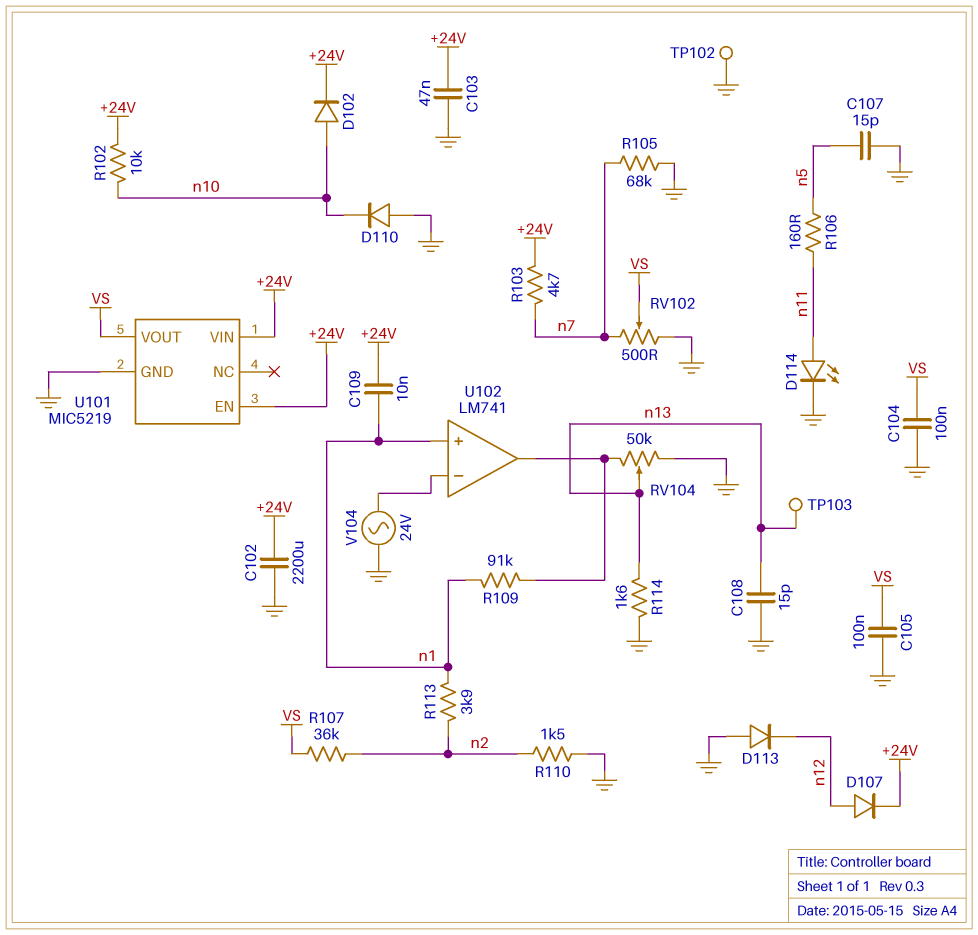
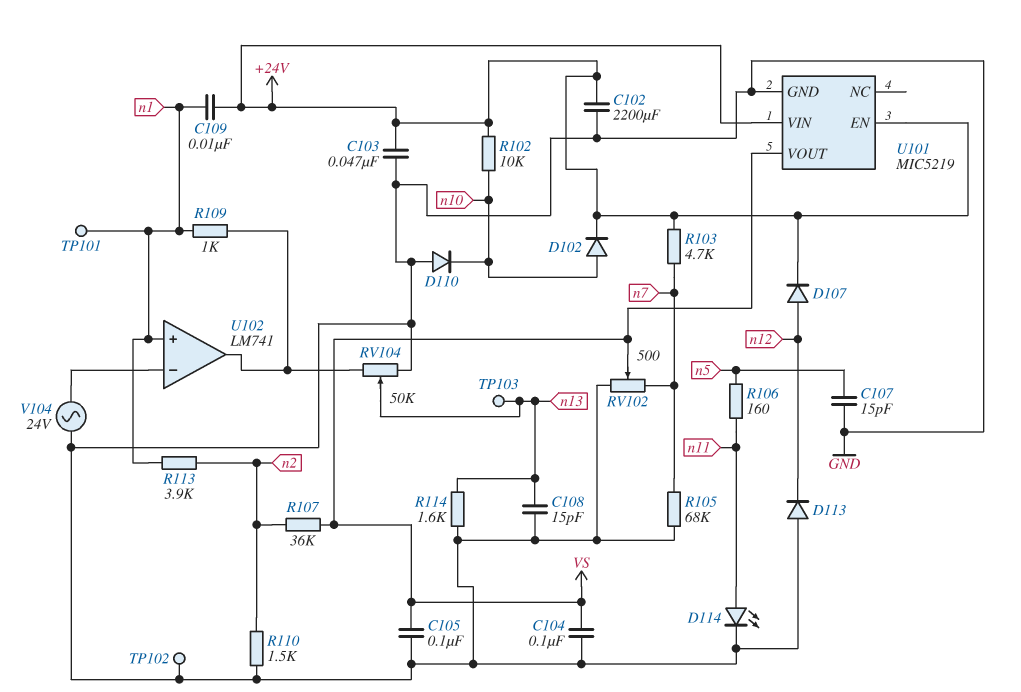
R109: 91k (U102/out, n1) -> 1k (U102/out, n1)
TP101: none -> test point (n1)

